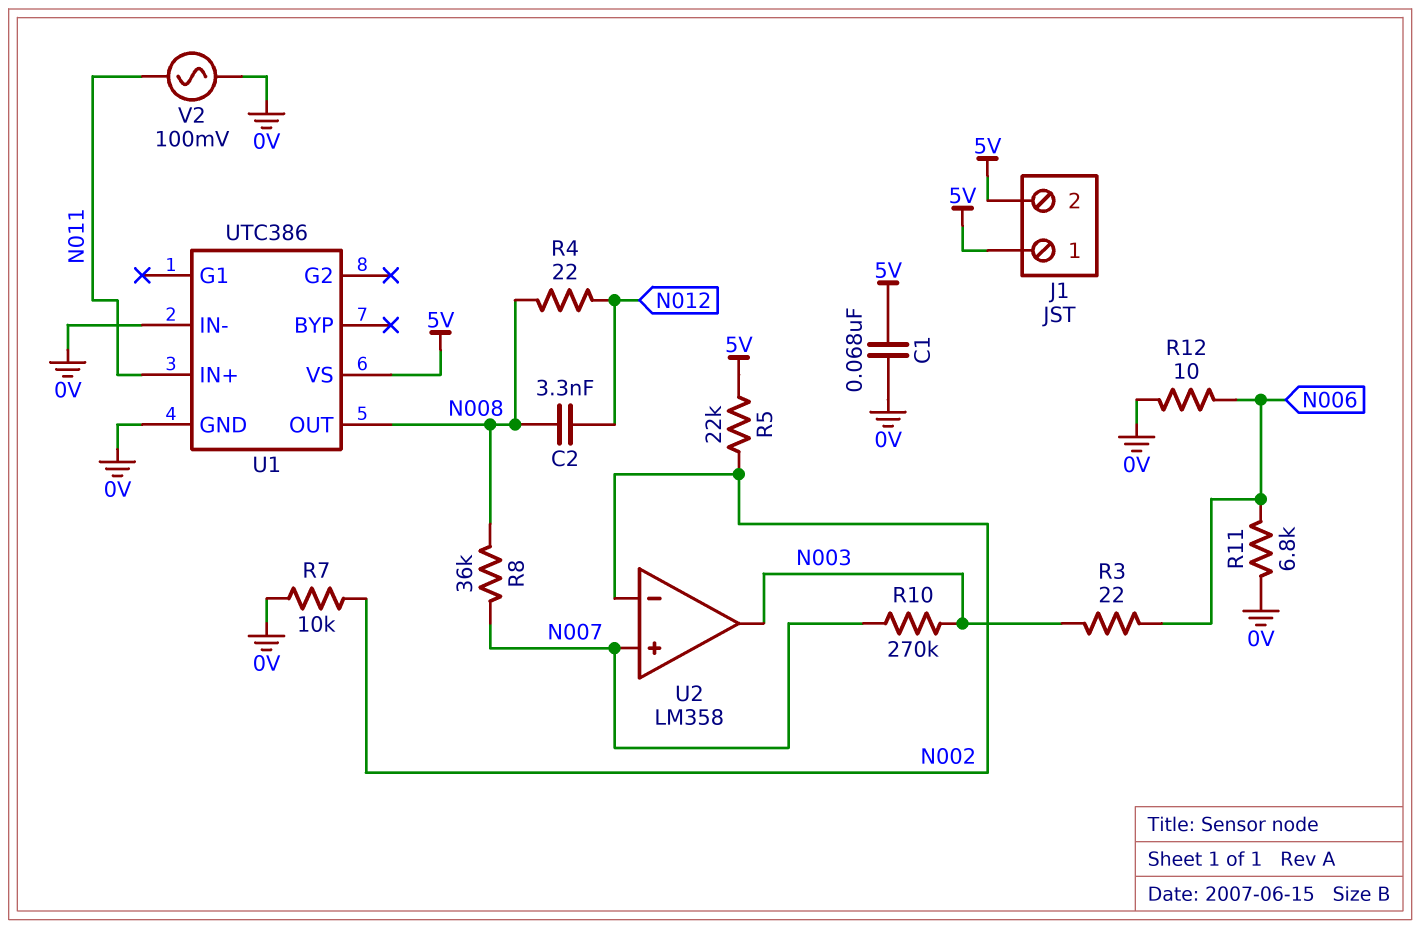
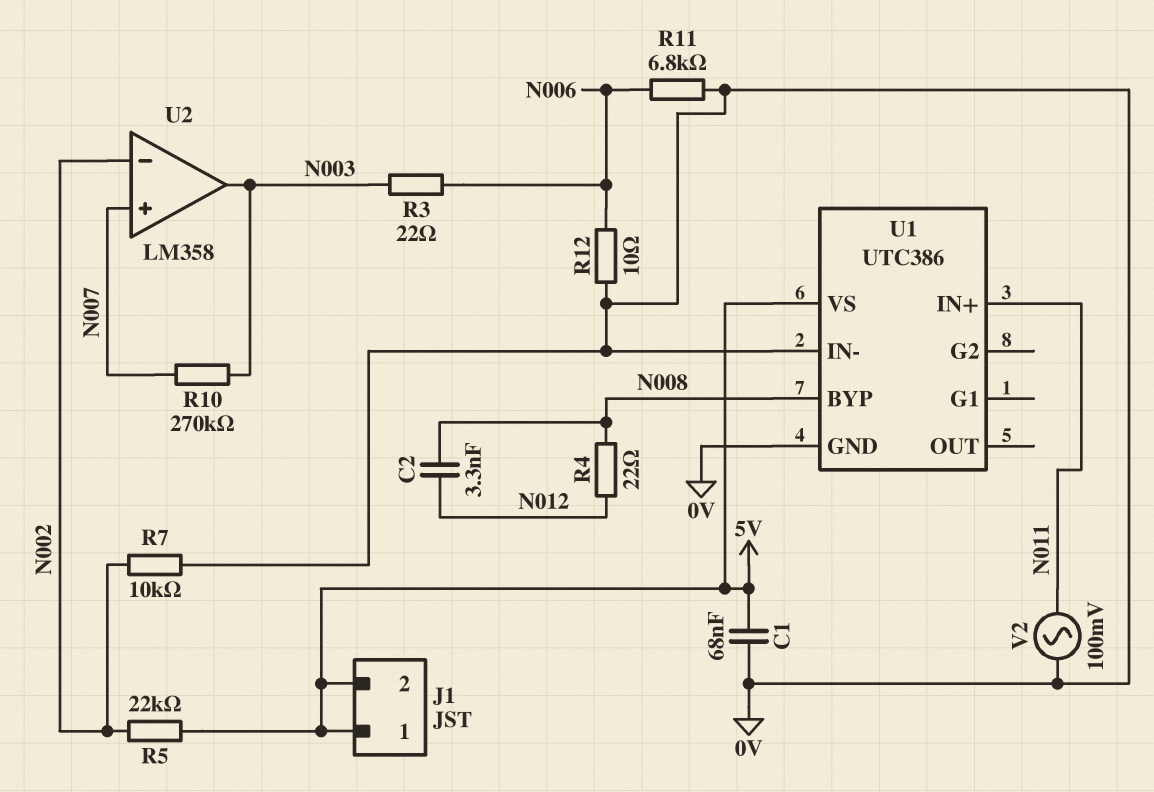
R8: 36k (N007, N008) -> none
U1 pin BYP: none -> N008
U1 pin OUT: N008 -> none

